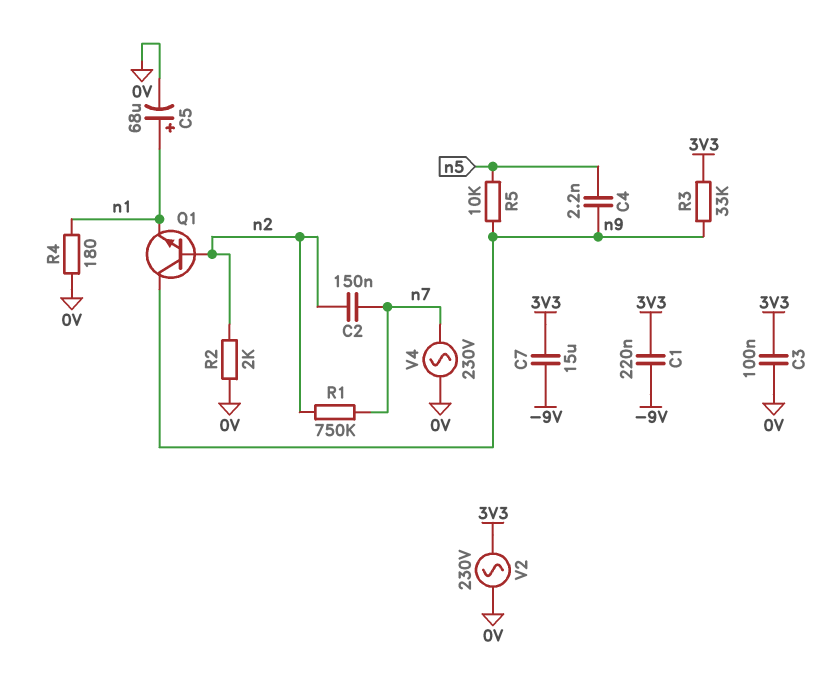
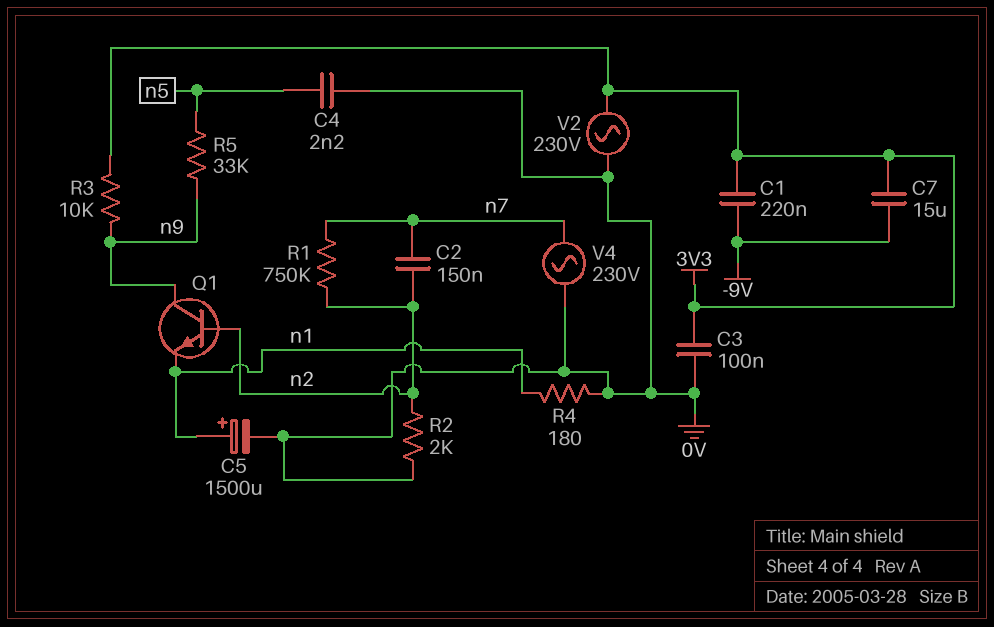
C4: 2.2nF (n5, n9) -> 2.2nF (0V, n5)
C5: 68uF (plus n1, minus 0V) -> 1500uF (plus n1, minus 0V)
R3: 33k (3V3, n9) -> 10k (3V3, n9)
R5: 10k (n5, n9) -> 33k (n5, n9)

